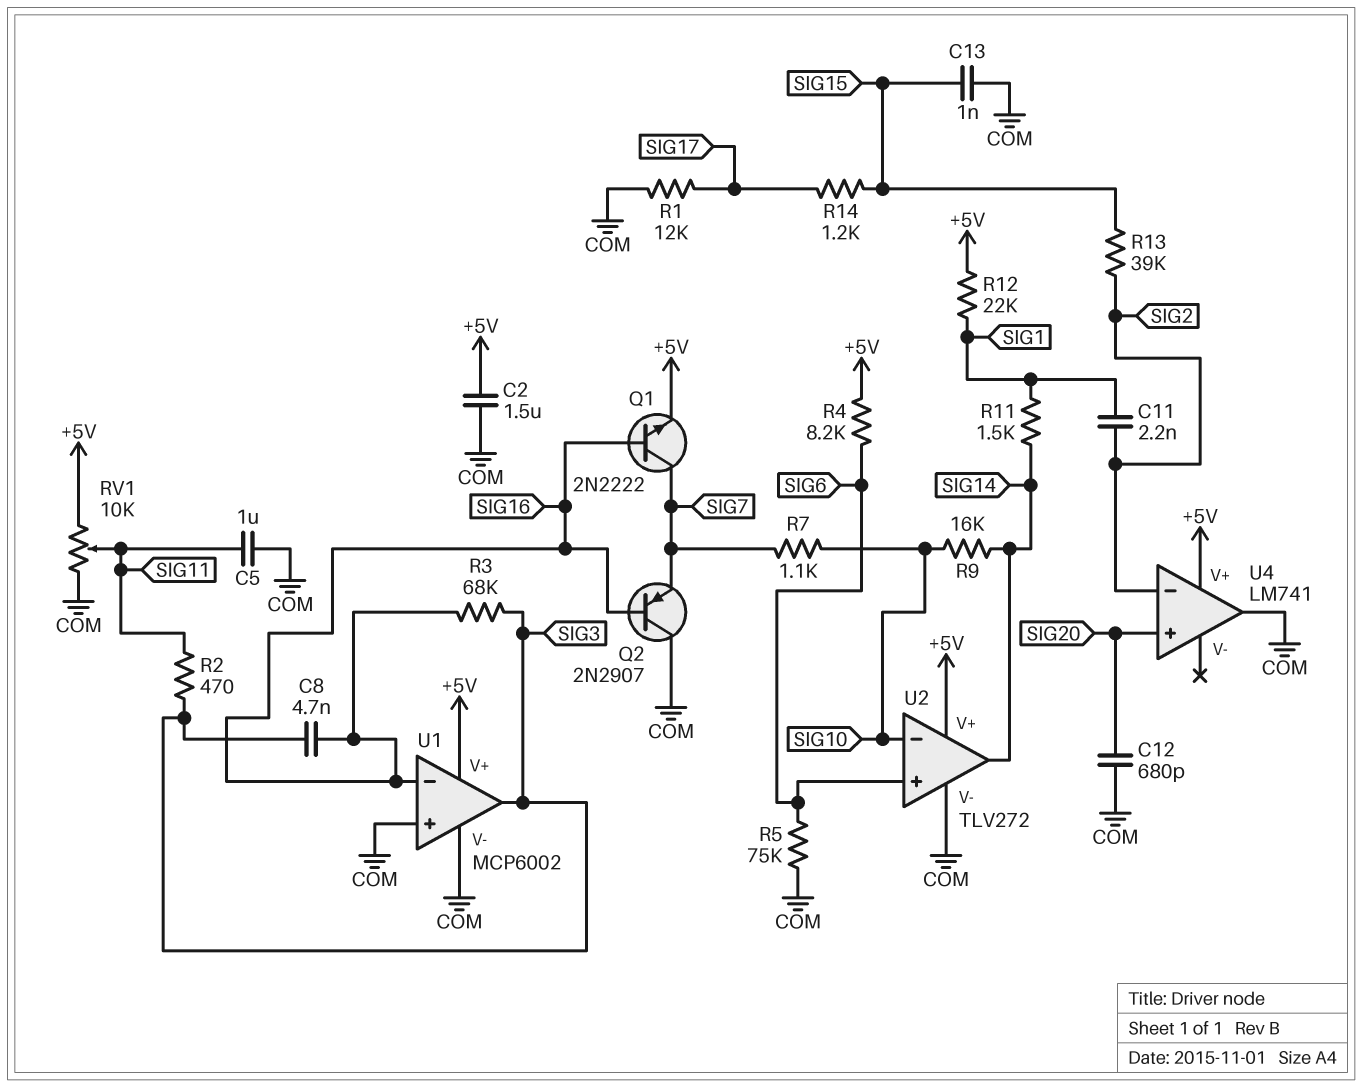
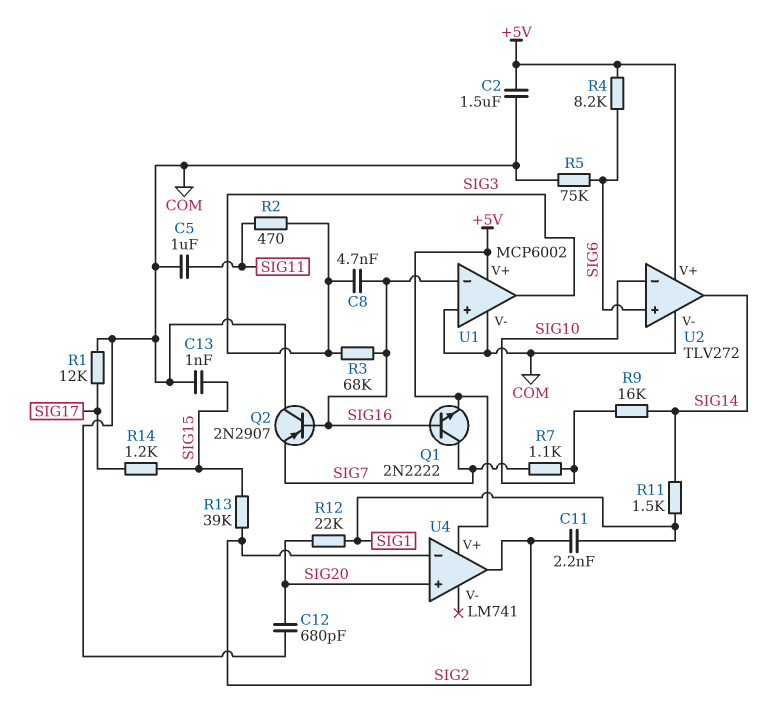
R12: 22k (+5V, SIG1) -> 22k (SIG1, SIG20)
RV1: 10k (+5V, COM, wiper SIG11) -> none
U4 pin out: COM -> SIG2

